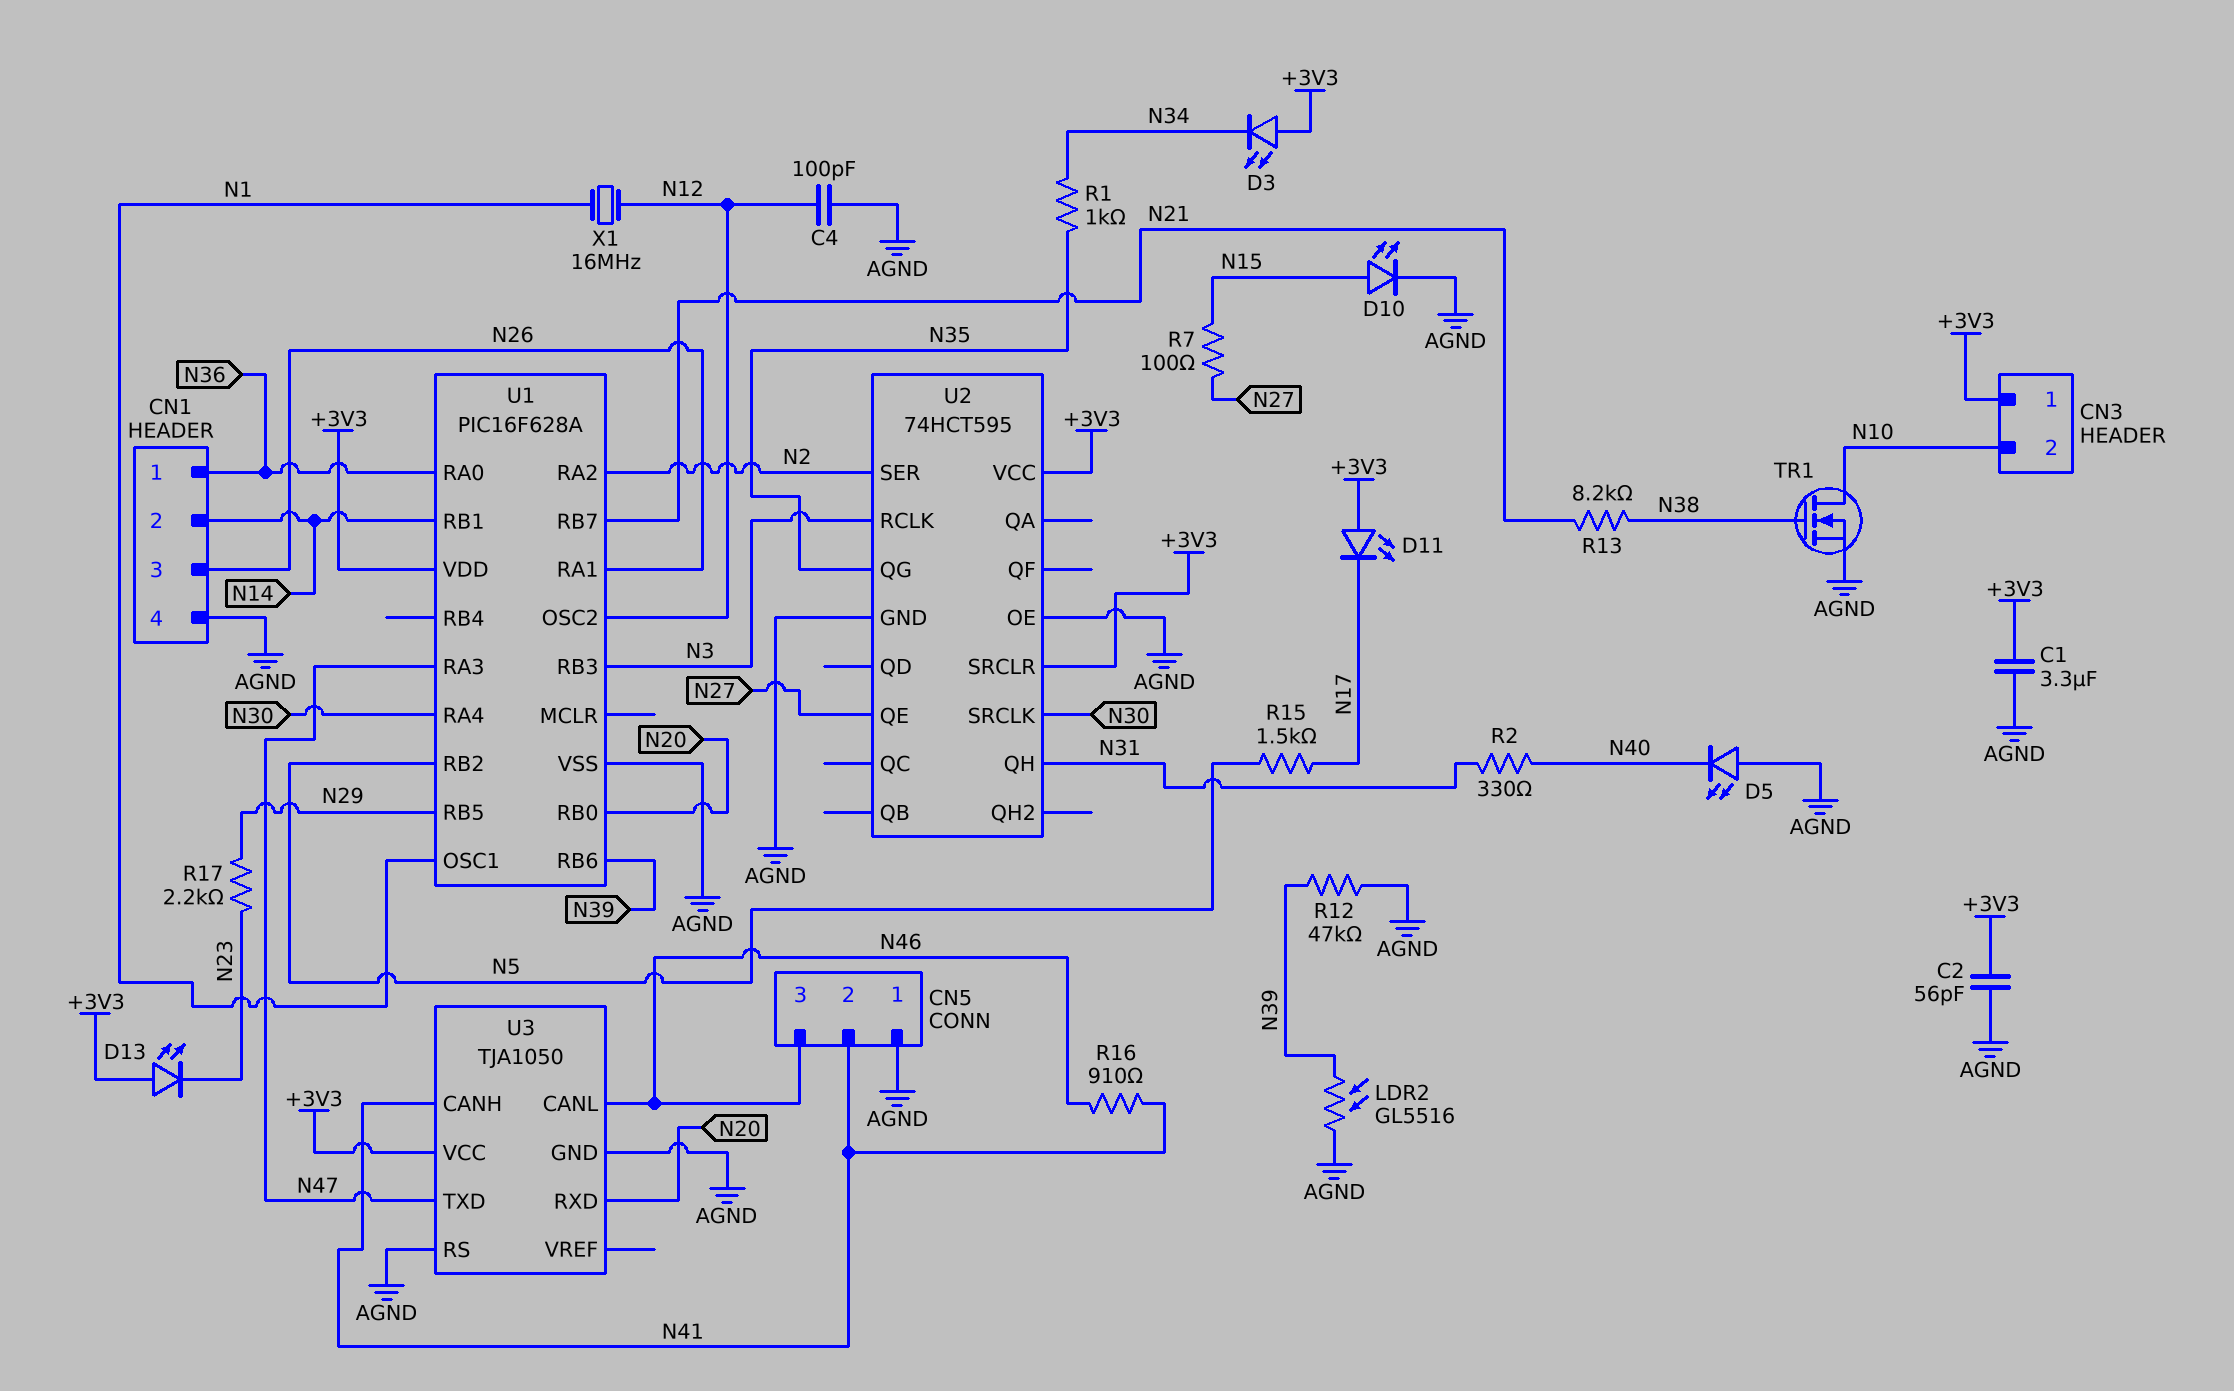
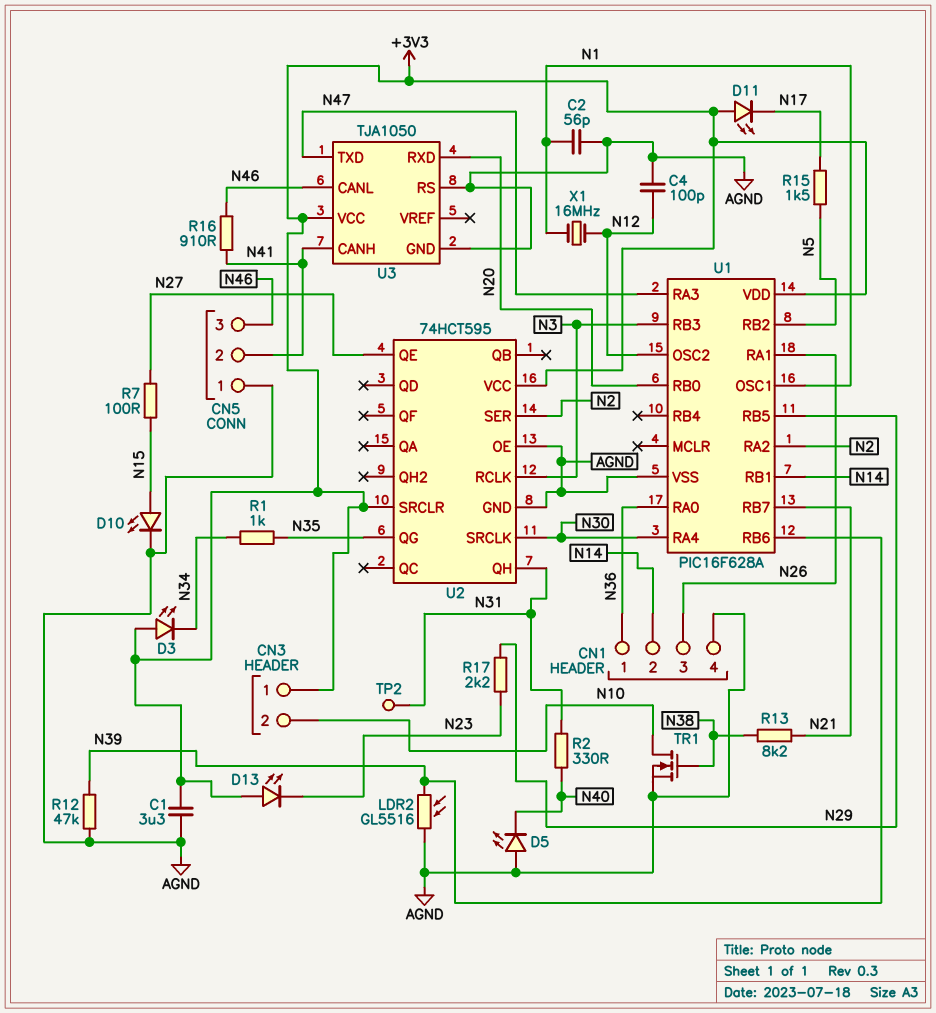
C2: 56pF (+3V3, AGND) -> 56pF (AGND, N1)
TP2: none -> test point (N31)

